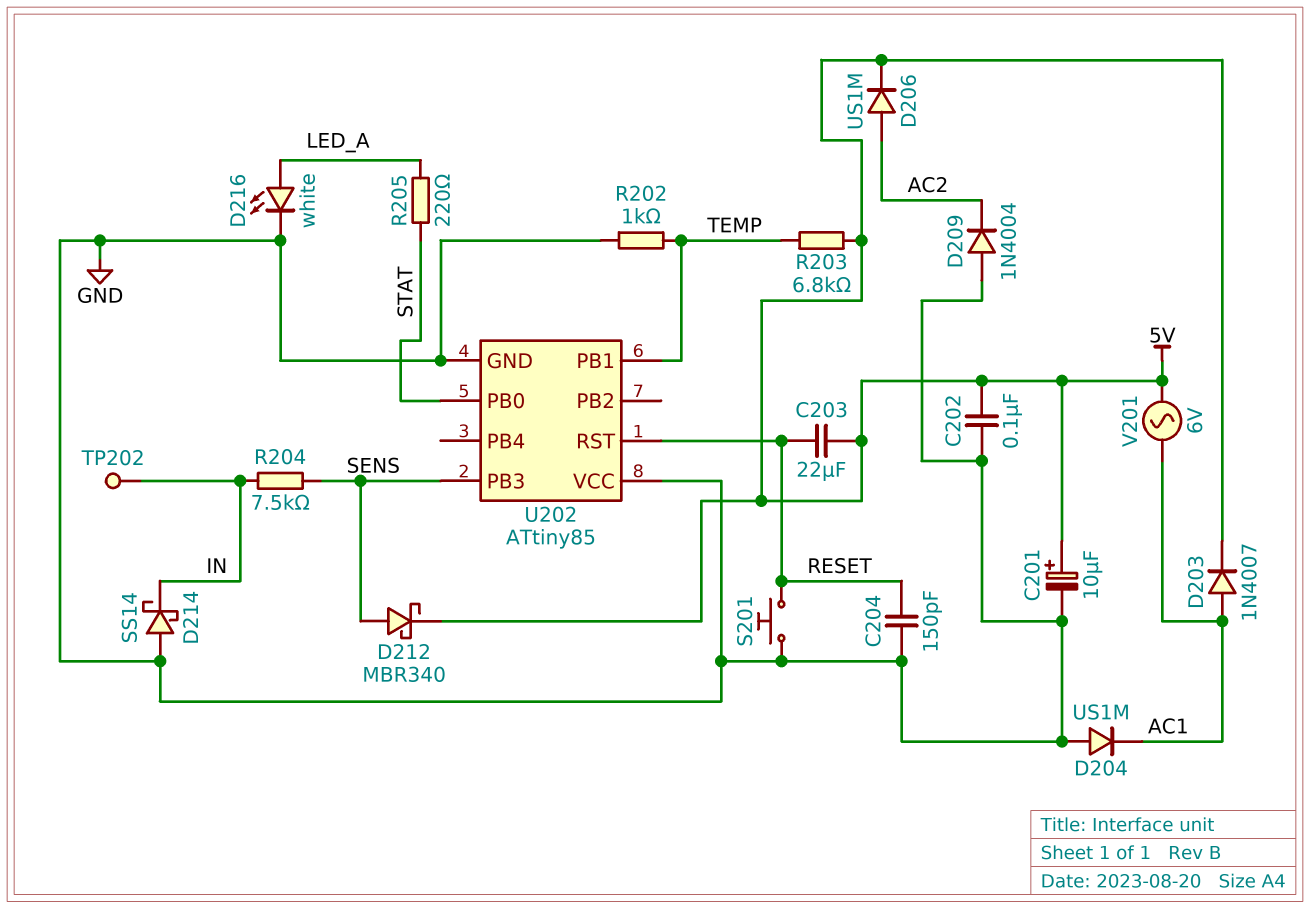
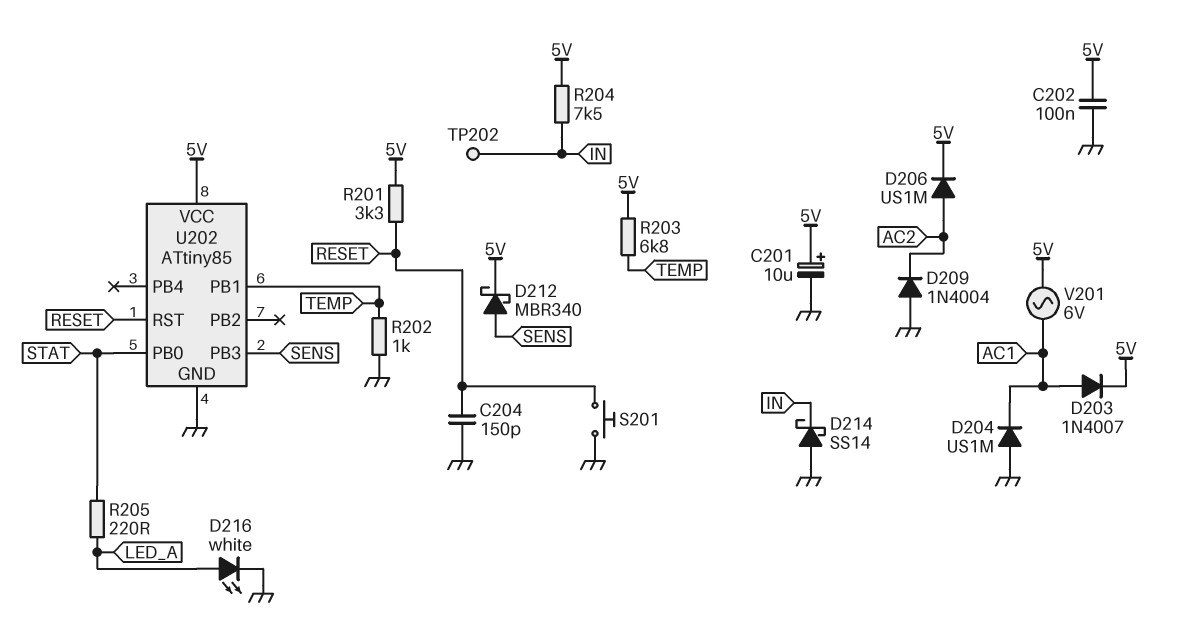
C203: 22uF (5V, RESET) -> none
R201: none -> 3.3k (5V, RESET)
R204: 7.5k (IN, SENS) -> 7.5k (5V, IN)
U202 pin VCC: GND -> 5V

